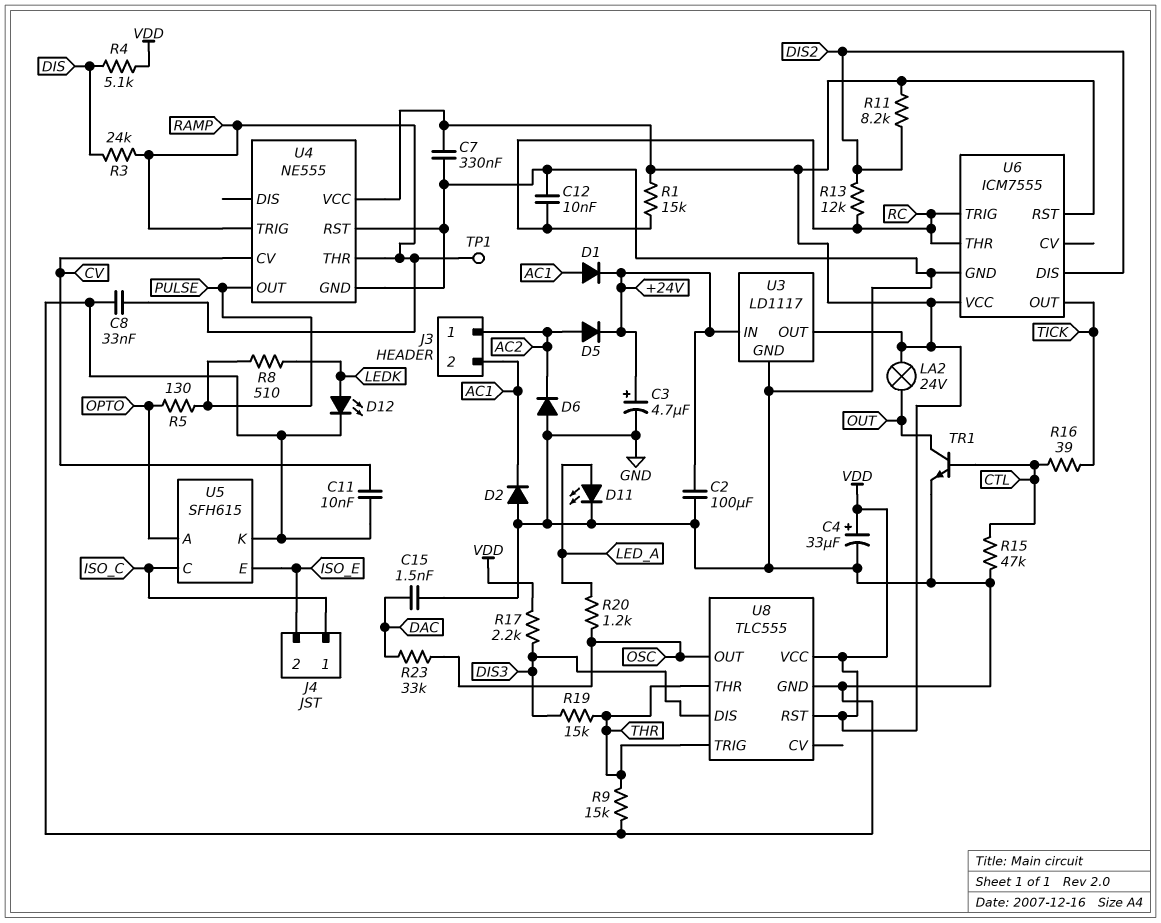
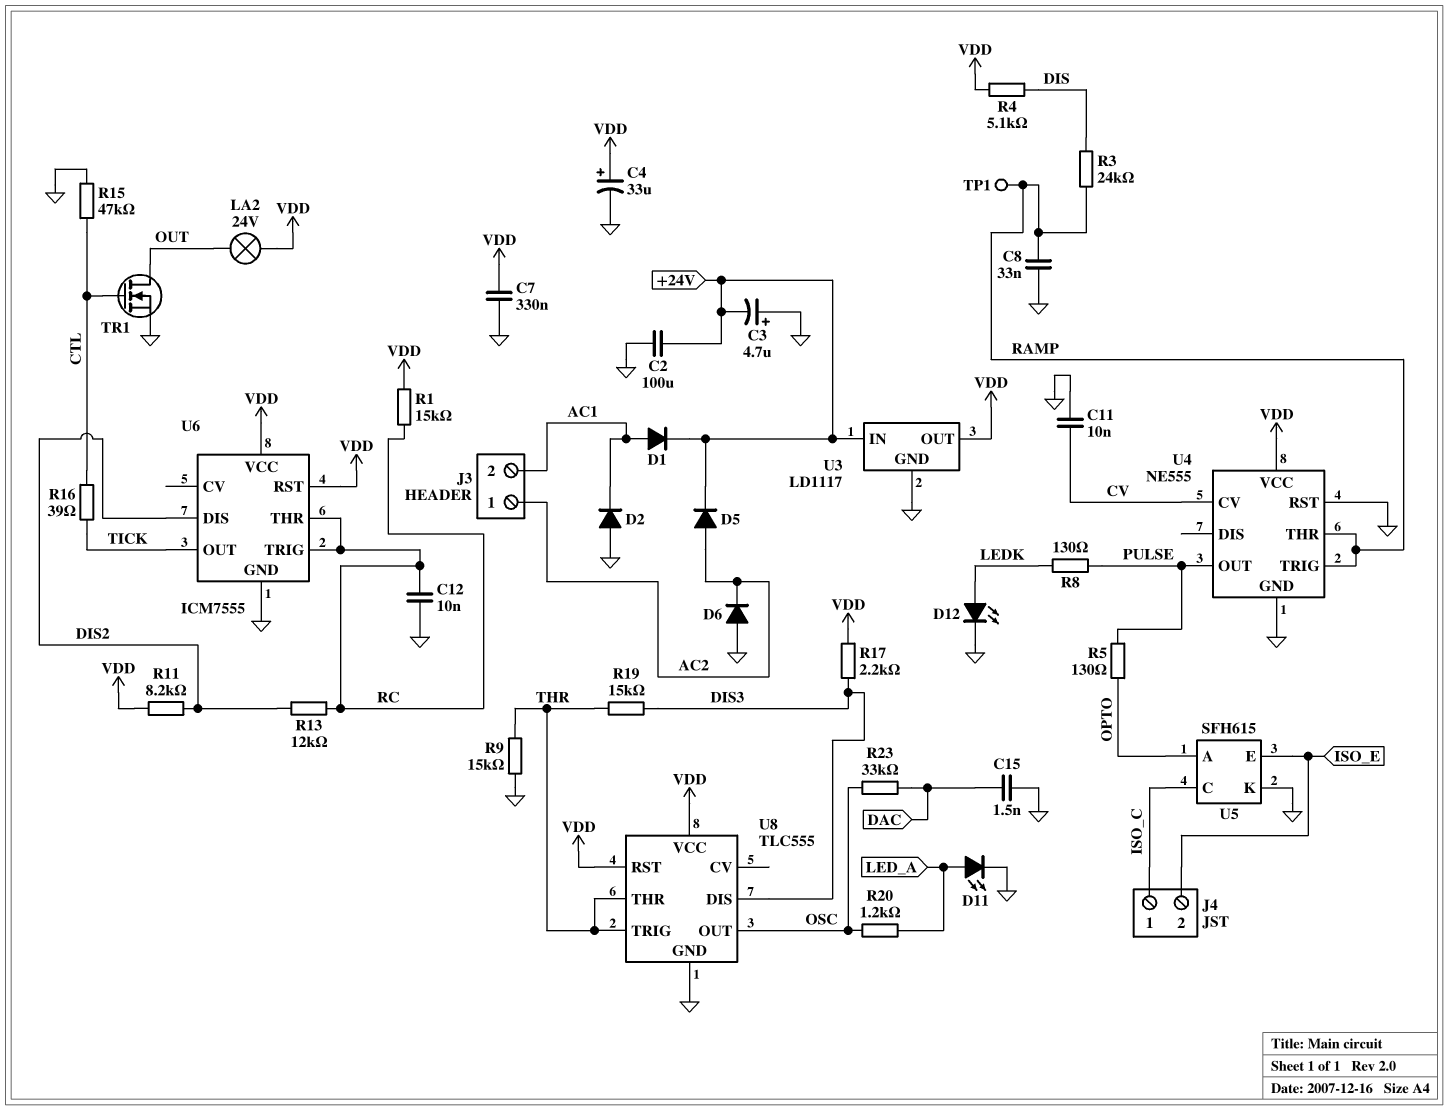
C3: 4.7uF (plus +24V, minus GND) -> 4.7uF (plus GND, minus +24V)
R8: 510 (LEDK, PULSE) -> 130 (LEDK, PULSE)
TR1: NPN (B CTL, C OUT, E GND) -> NMOS (G CTL, D OUT, S GND)

